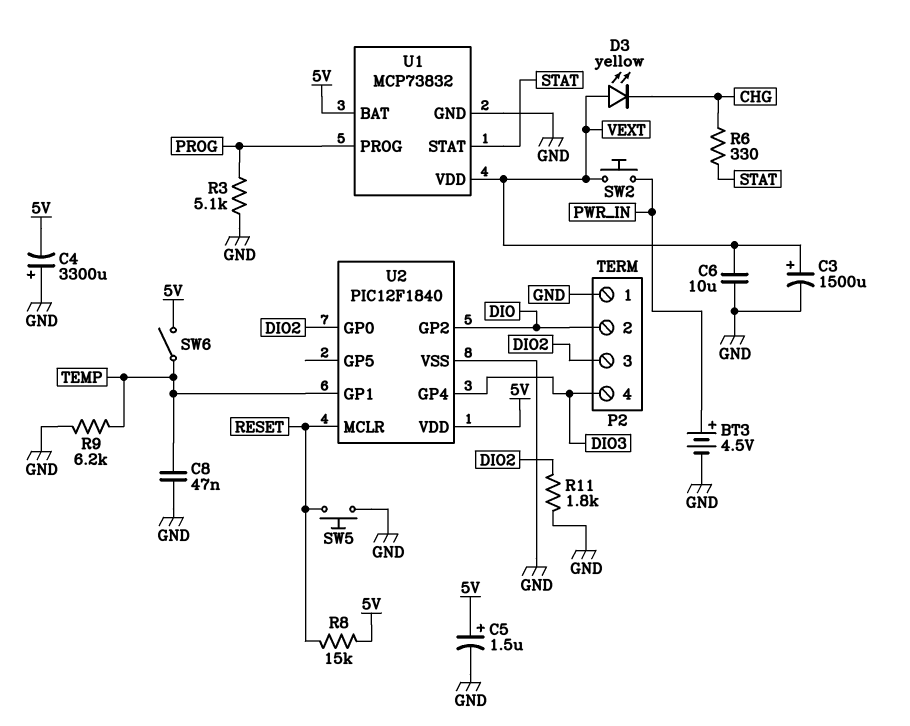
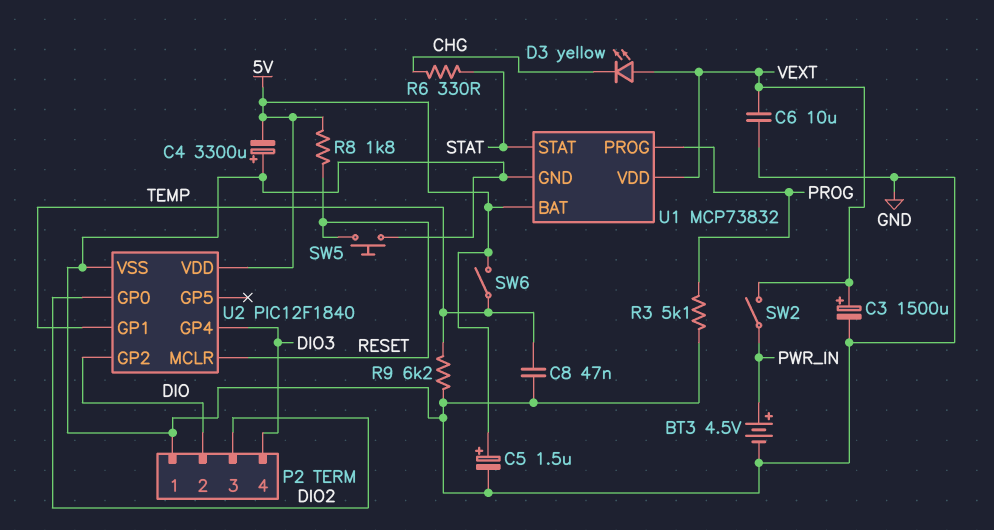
R8: 15k (5V, RESET) -> 1.8k (5V, RESET)
R11: 1.8k (DIO2, GND) -> none
SW2: button (PWR_IN, VEXT) -> switch (PWR_IN, VEXT)

